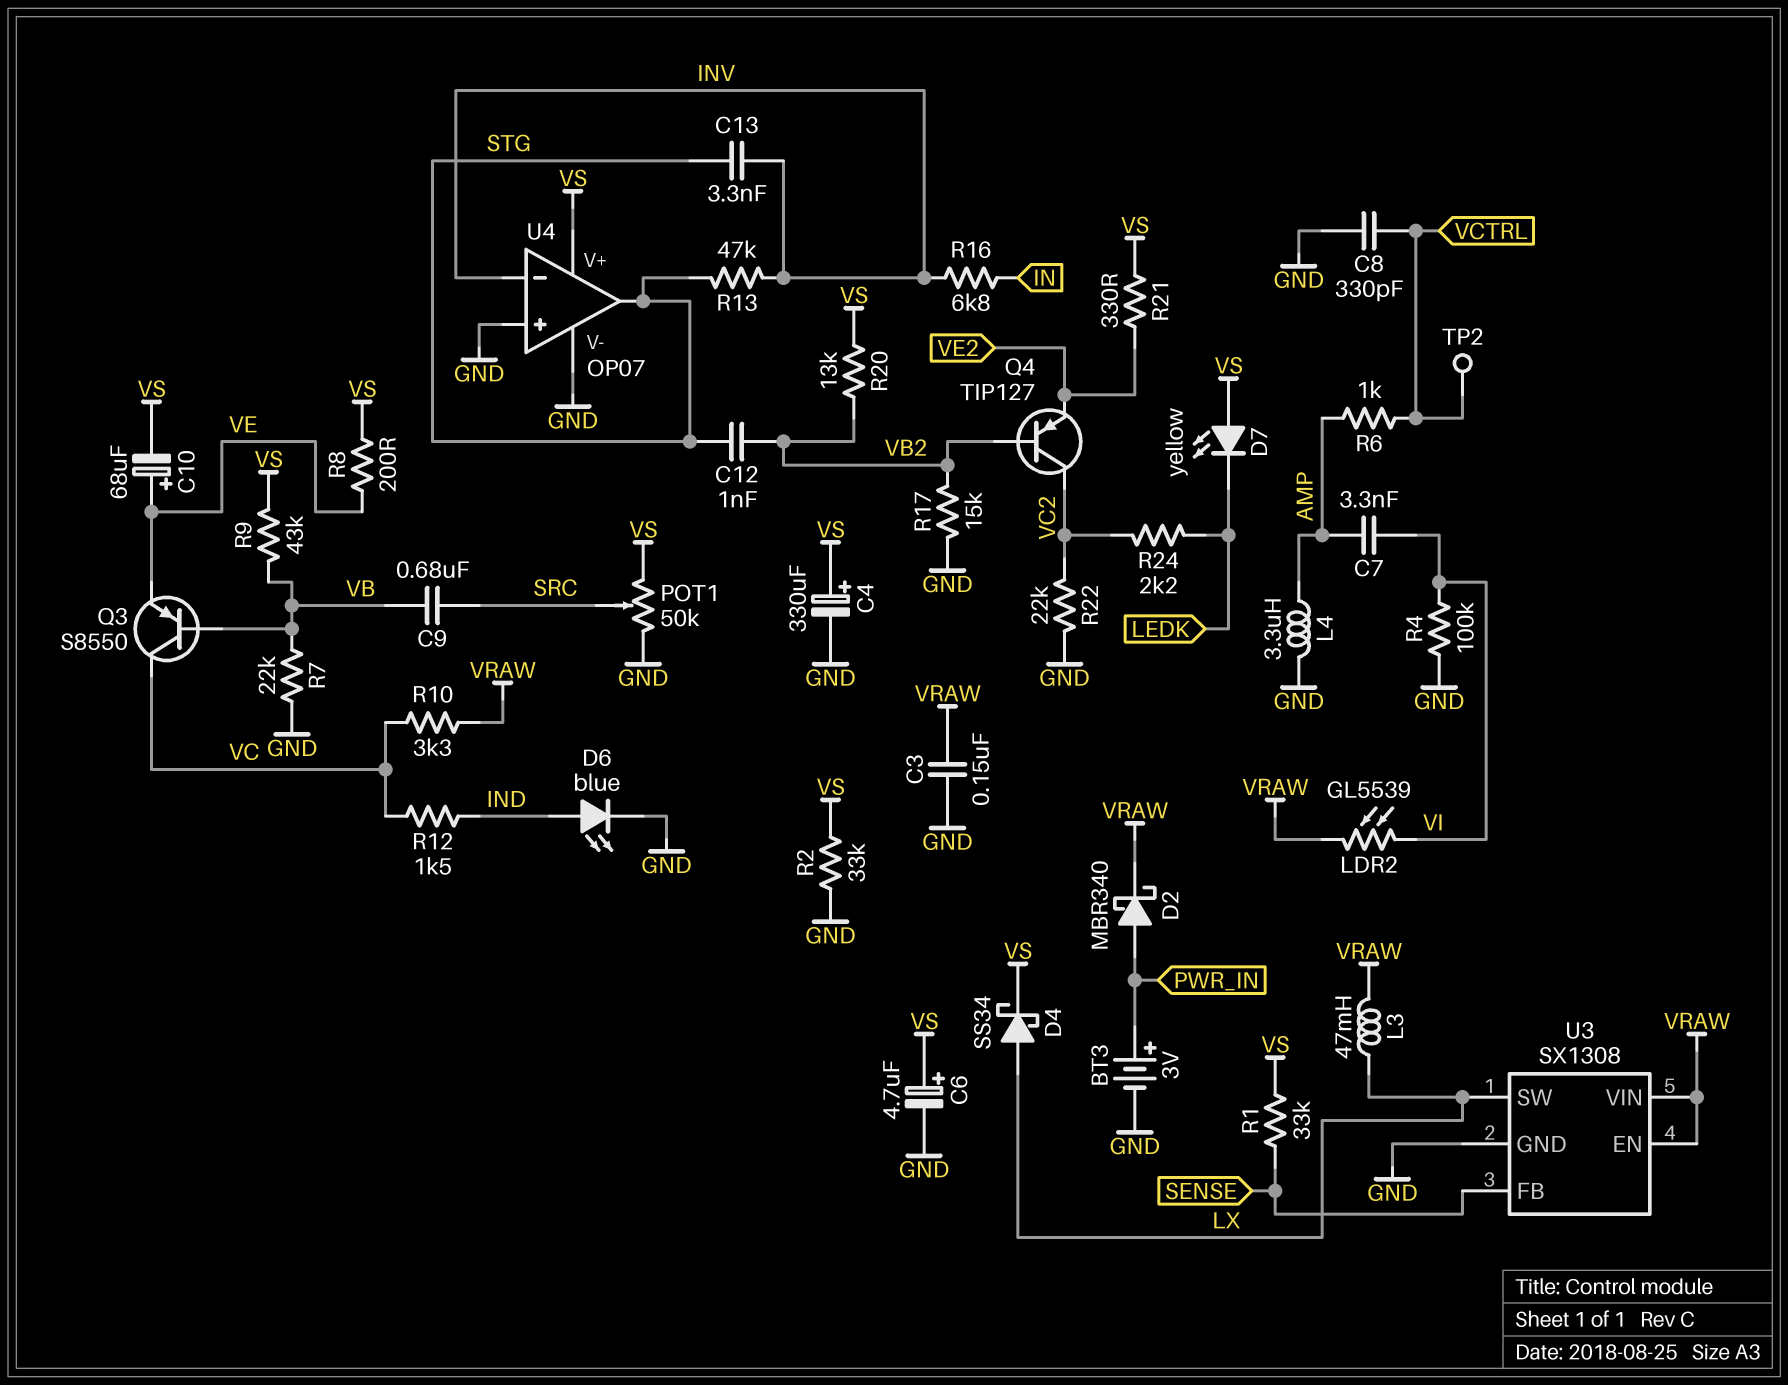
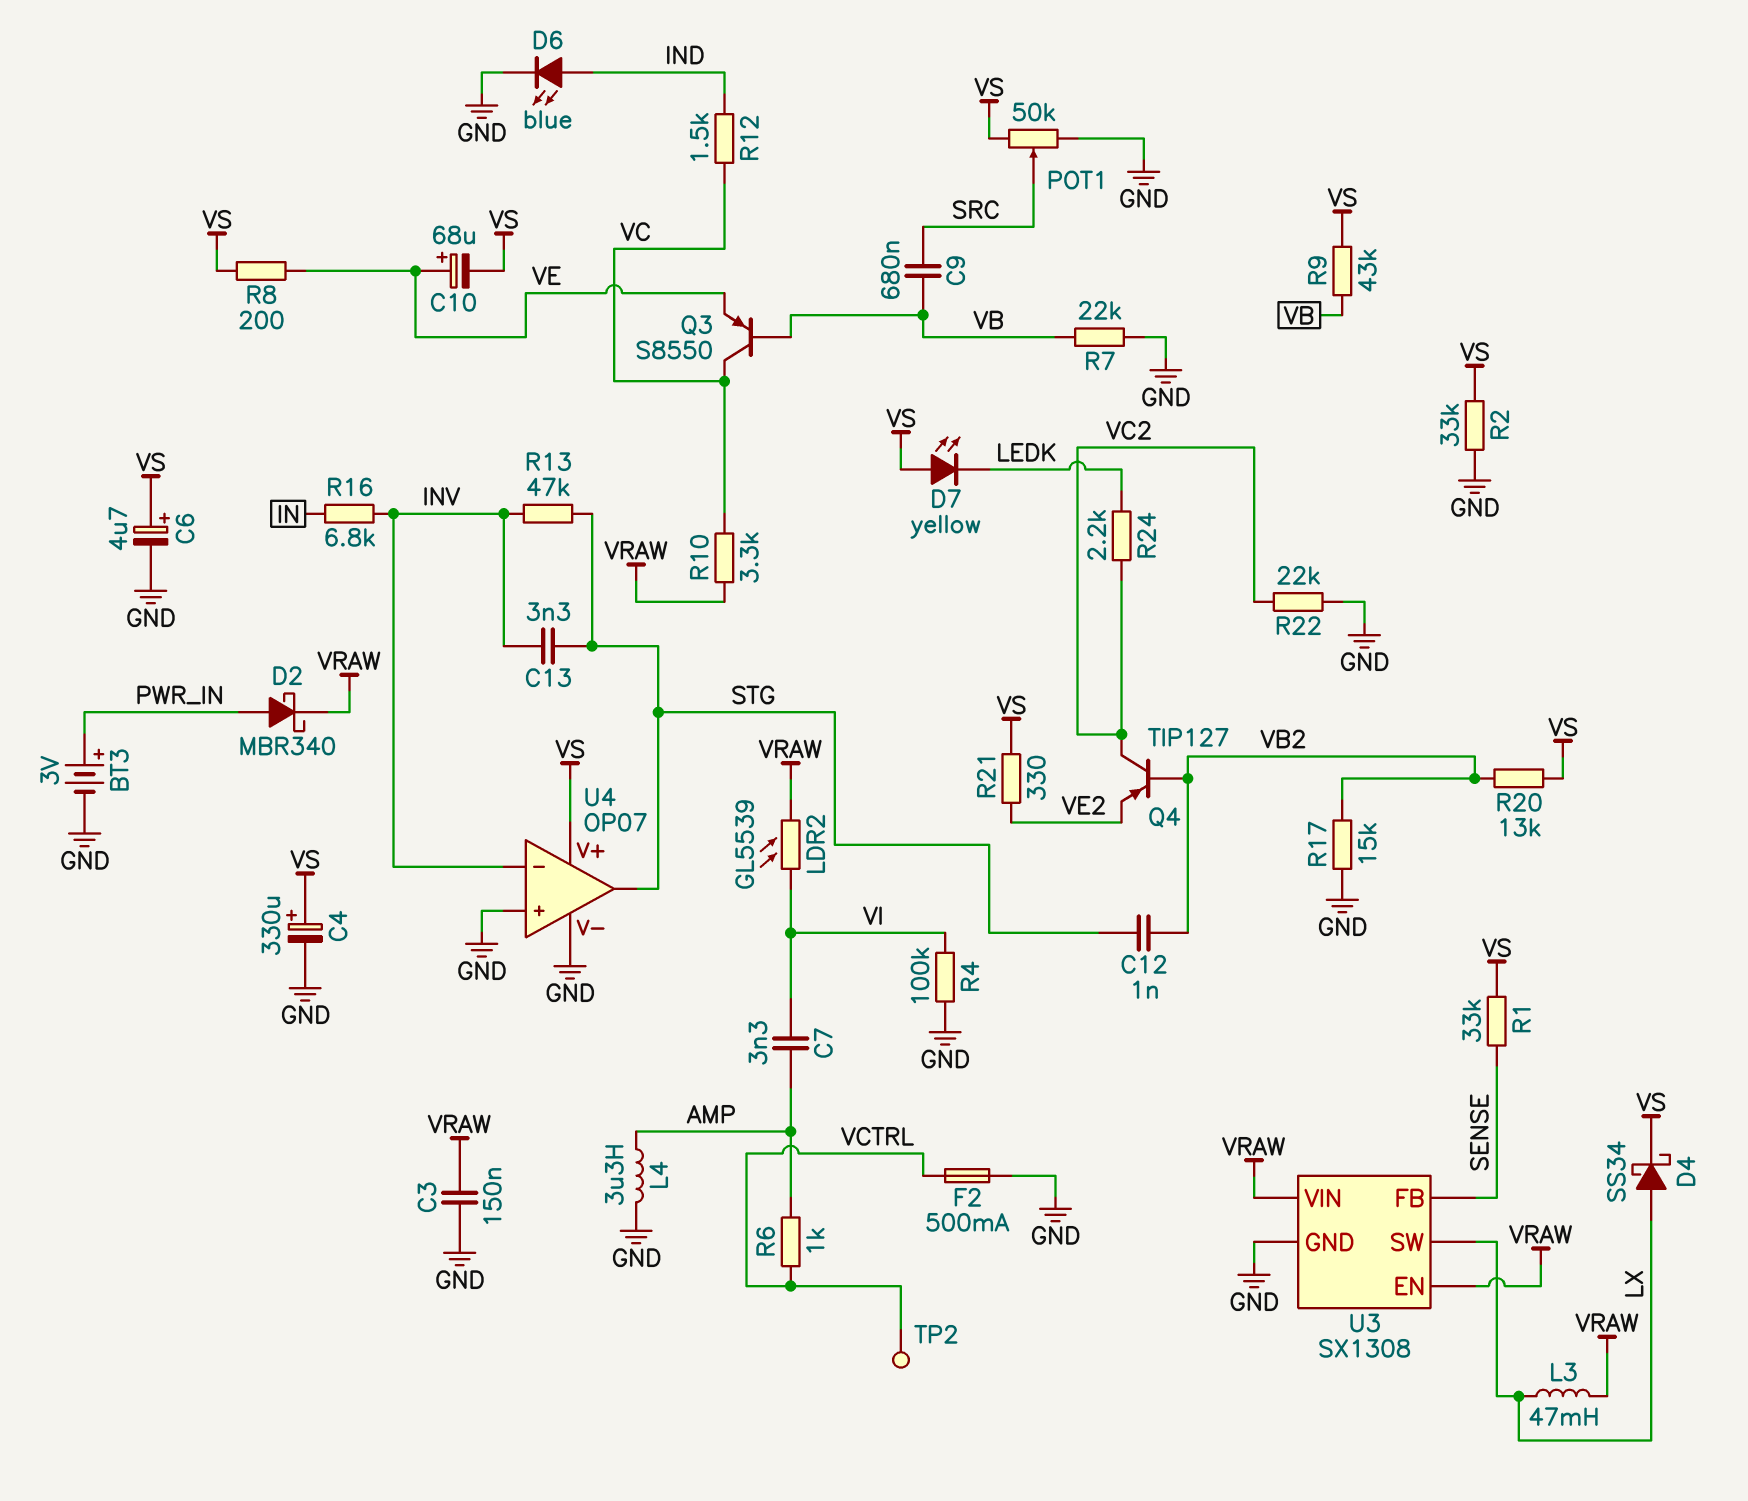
C8: 330pF (GND, VCTRL) -> none
F2: none -> 500mA (GND, VCTRL)

